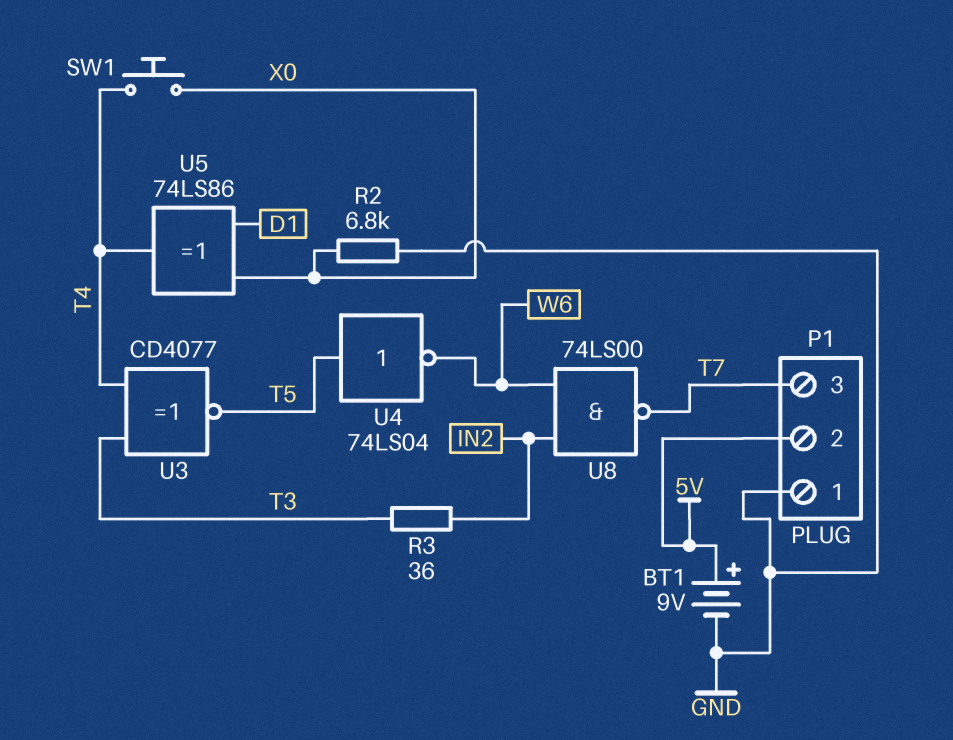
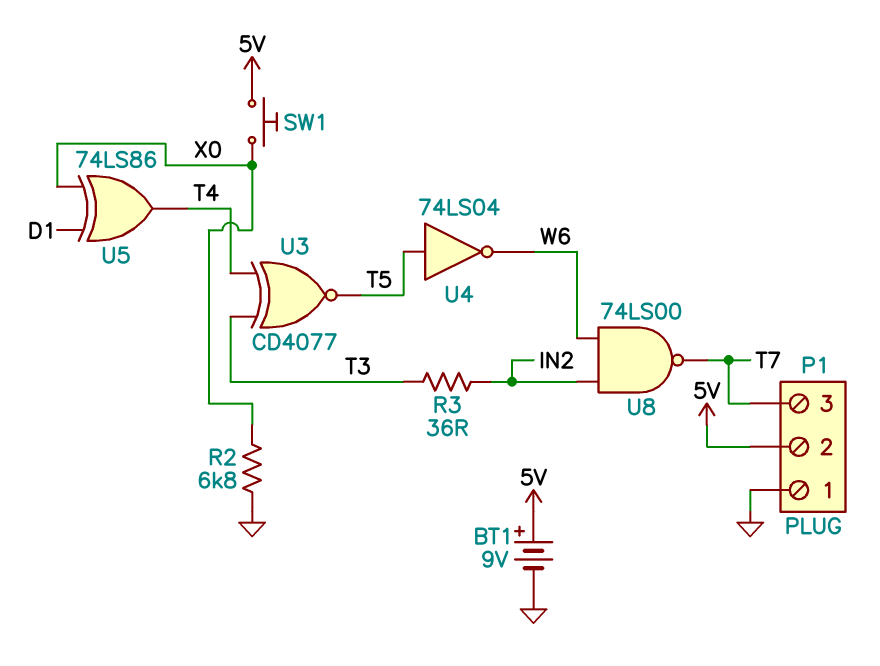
SW1: button (T4, X0) -> button (5V, X0)

